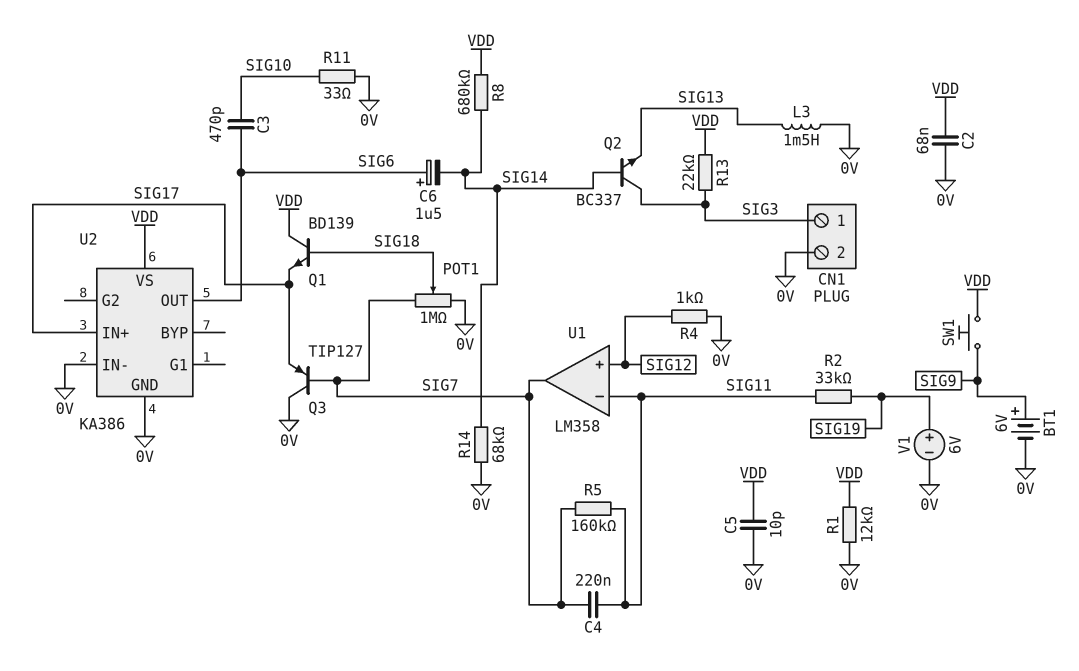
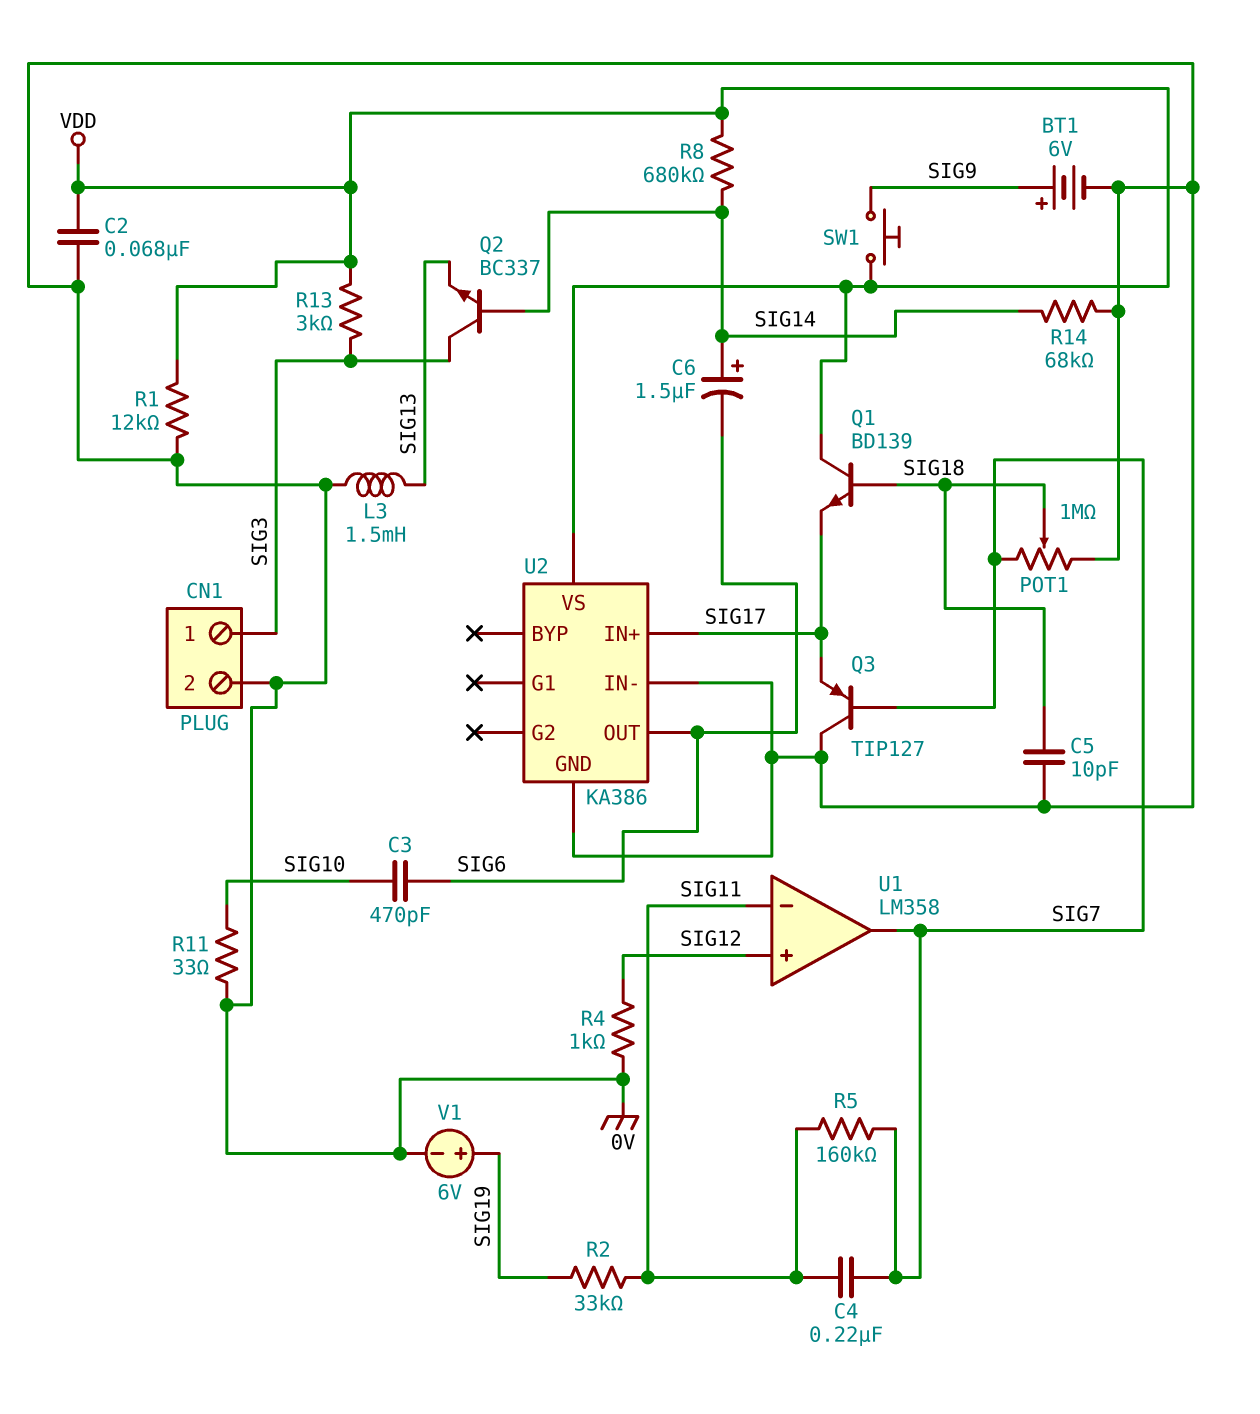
C5: 10pF (0V, VDD) -> 10pF (0V, SIG18)
C6: 1.5uF (plus SIG6, minus SIG14) -> 1.5uF (plus SIG14, minus SIG6)
R13: 22k (SIG3, VDD) -> 3k (SIG3, VDD)

